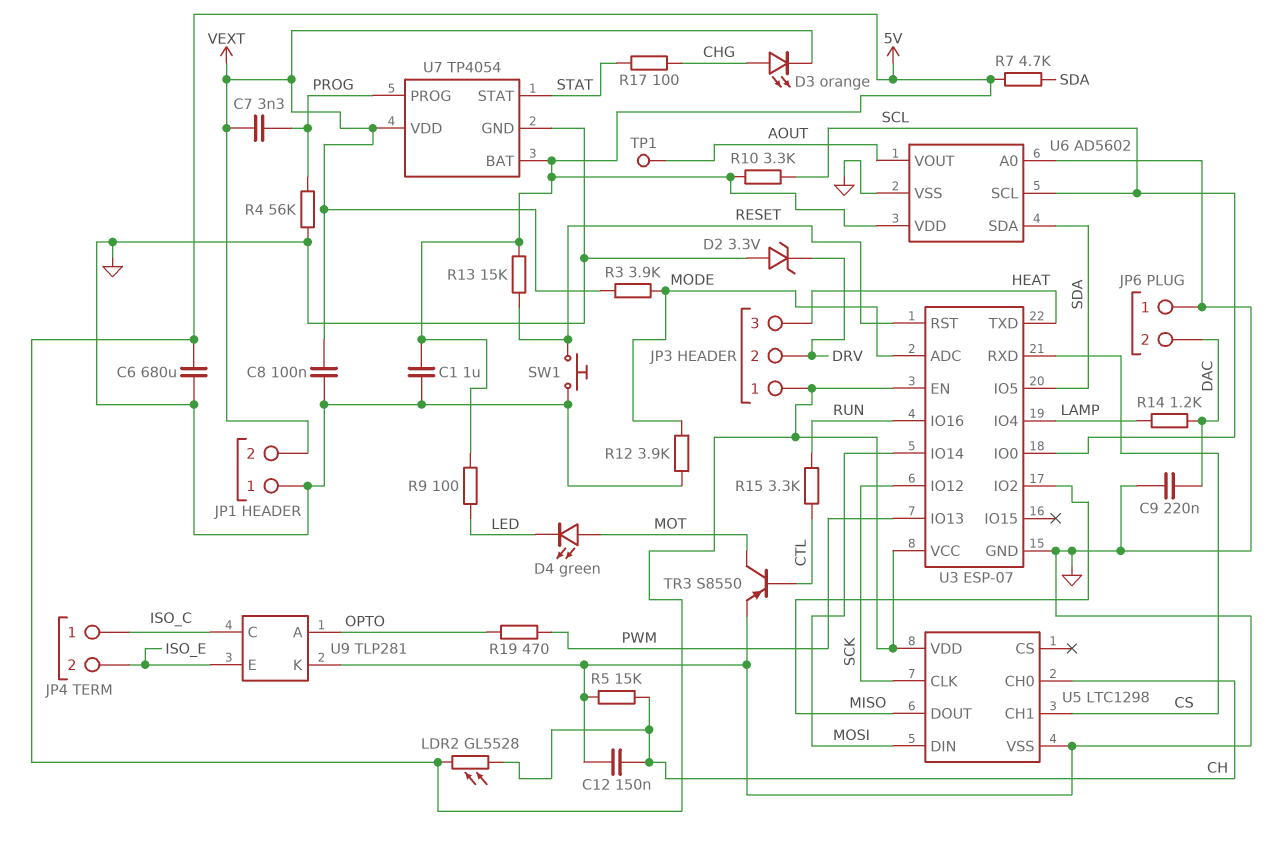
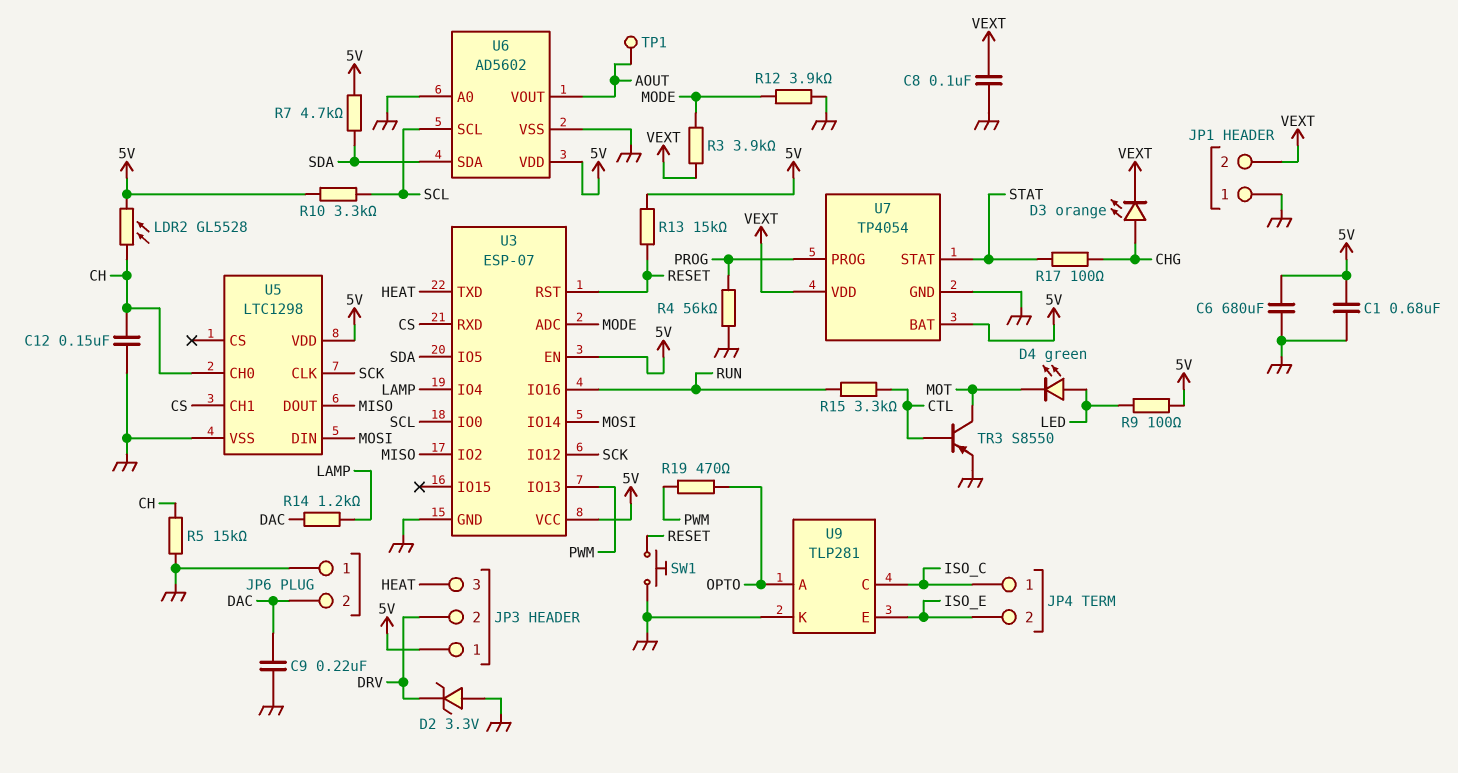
C1: 1uF (5V, GND) -> 680nF (5V, GND)
C7: 3.3nF (PROG, VEXT) -> none
D4: LED green (A MOT, K LED) -> LED green (A LED, K MOT)

